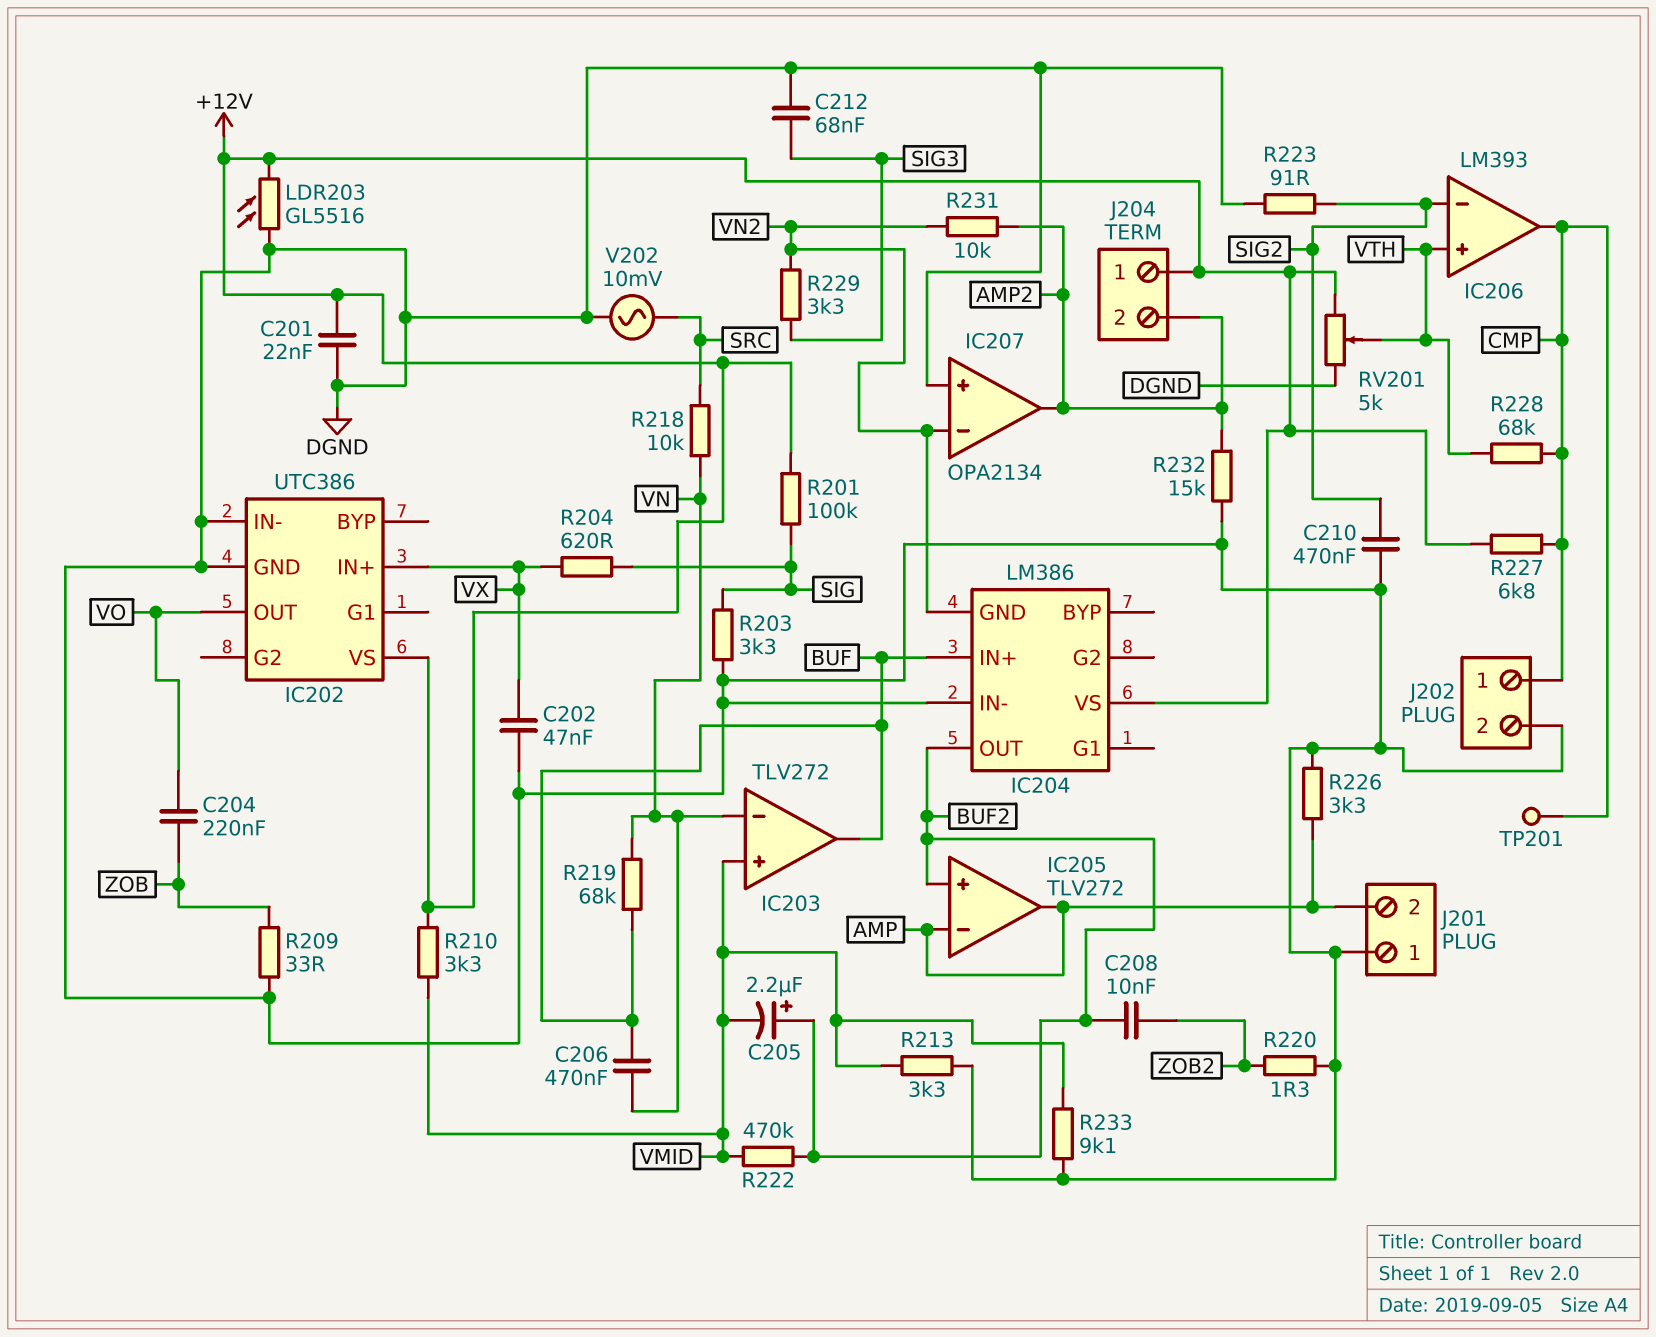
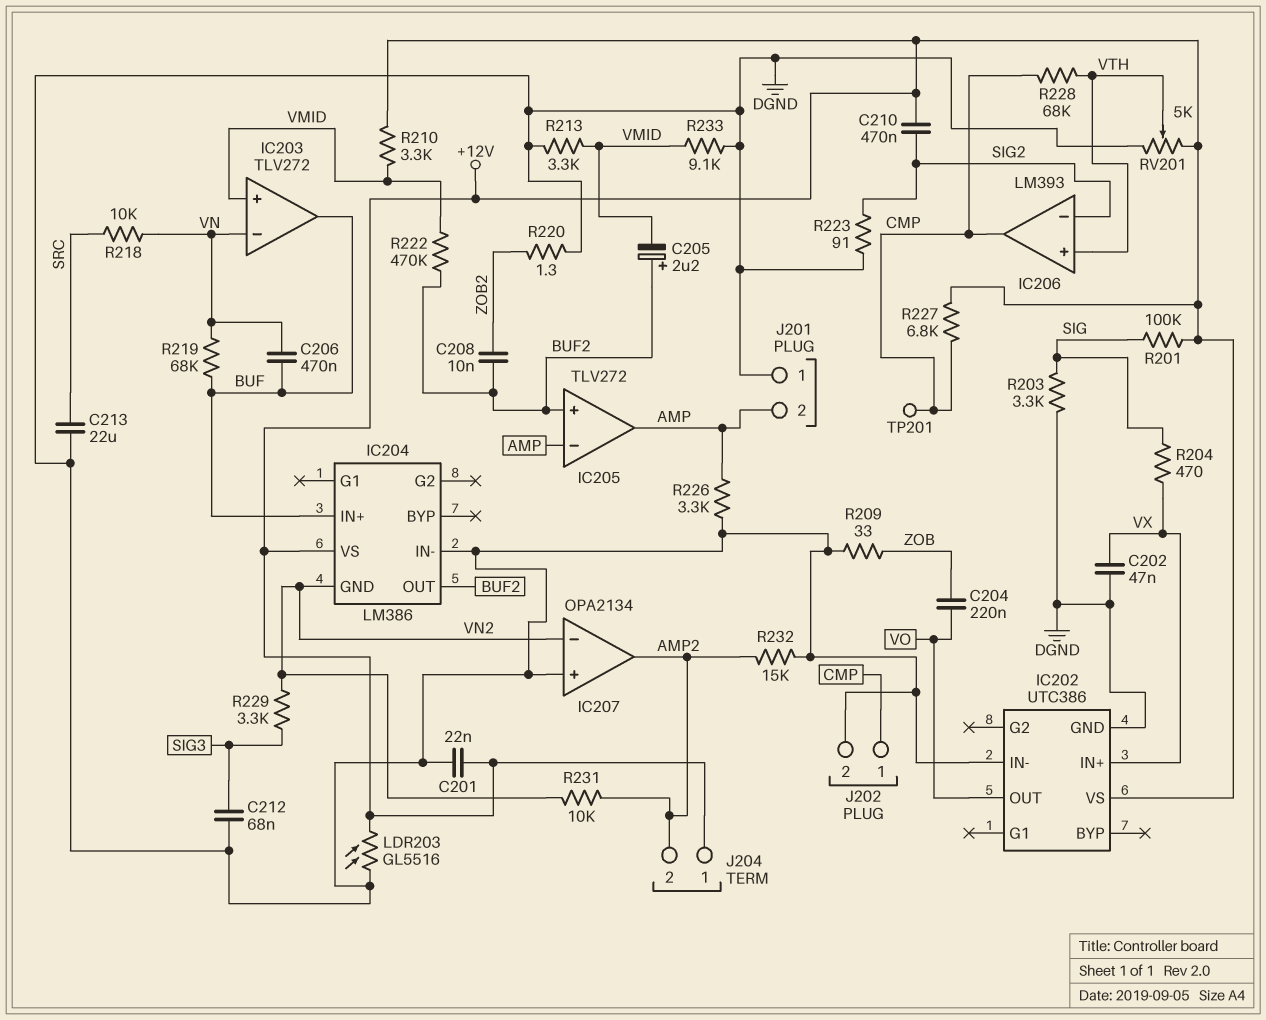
C210: 470nF (DGND, SIG2) -> 470nF (+12V, SIG2)
C213: none -> 22uF (DGND, SRC)
R204: 620 (SIG, VX) -> 470 (SIG, VX)
V202: AC 10mV (DGND, SRC) -> none

